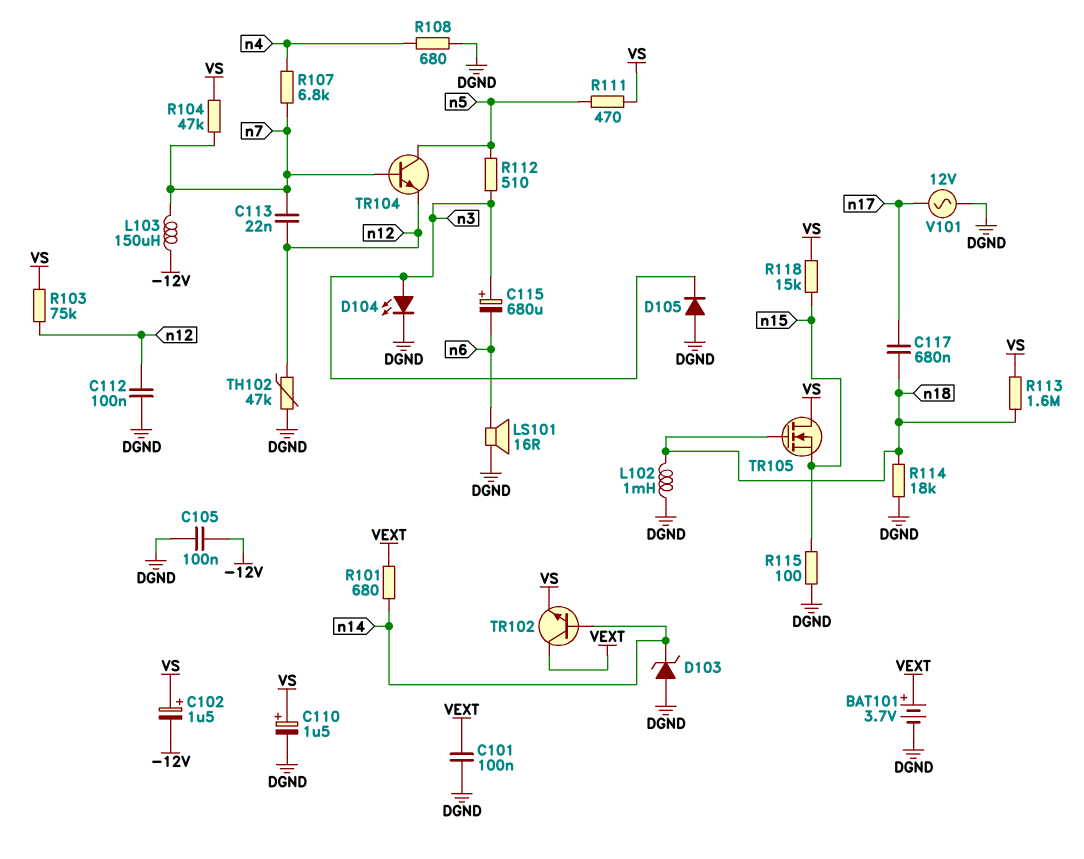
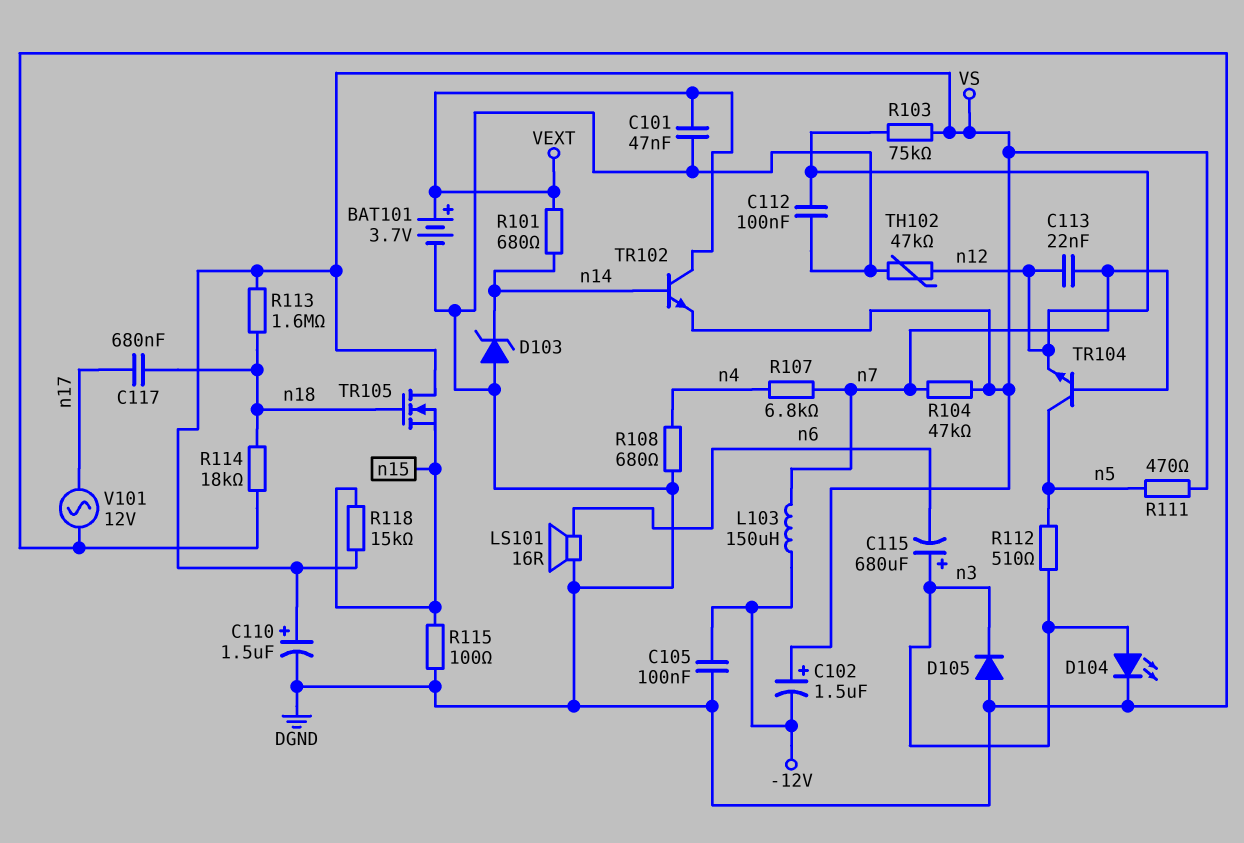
C101: 100nF (DGND, VEXT) -> 47nF (DGND, VEXT)
L102: 1mH (DGND, n18) -> none

